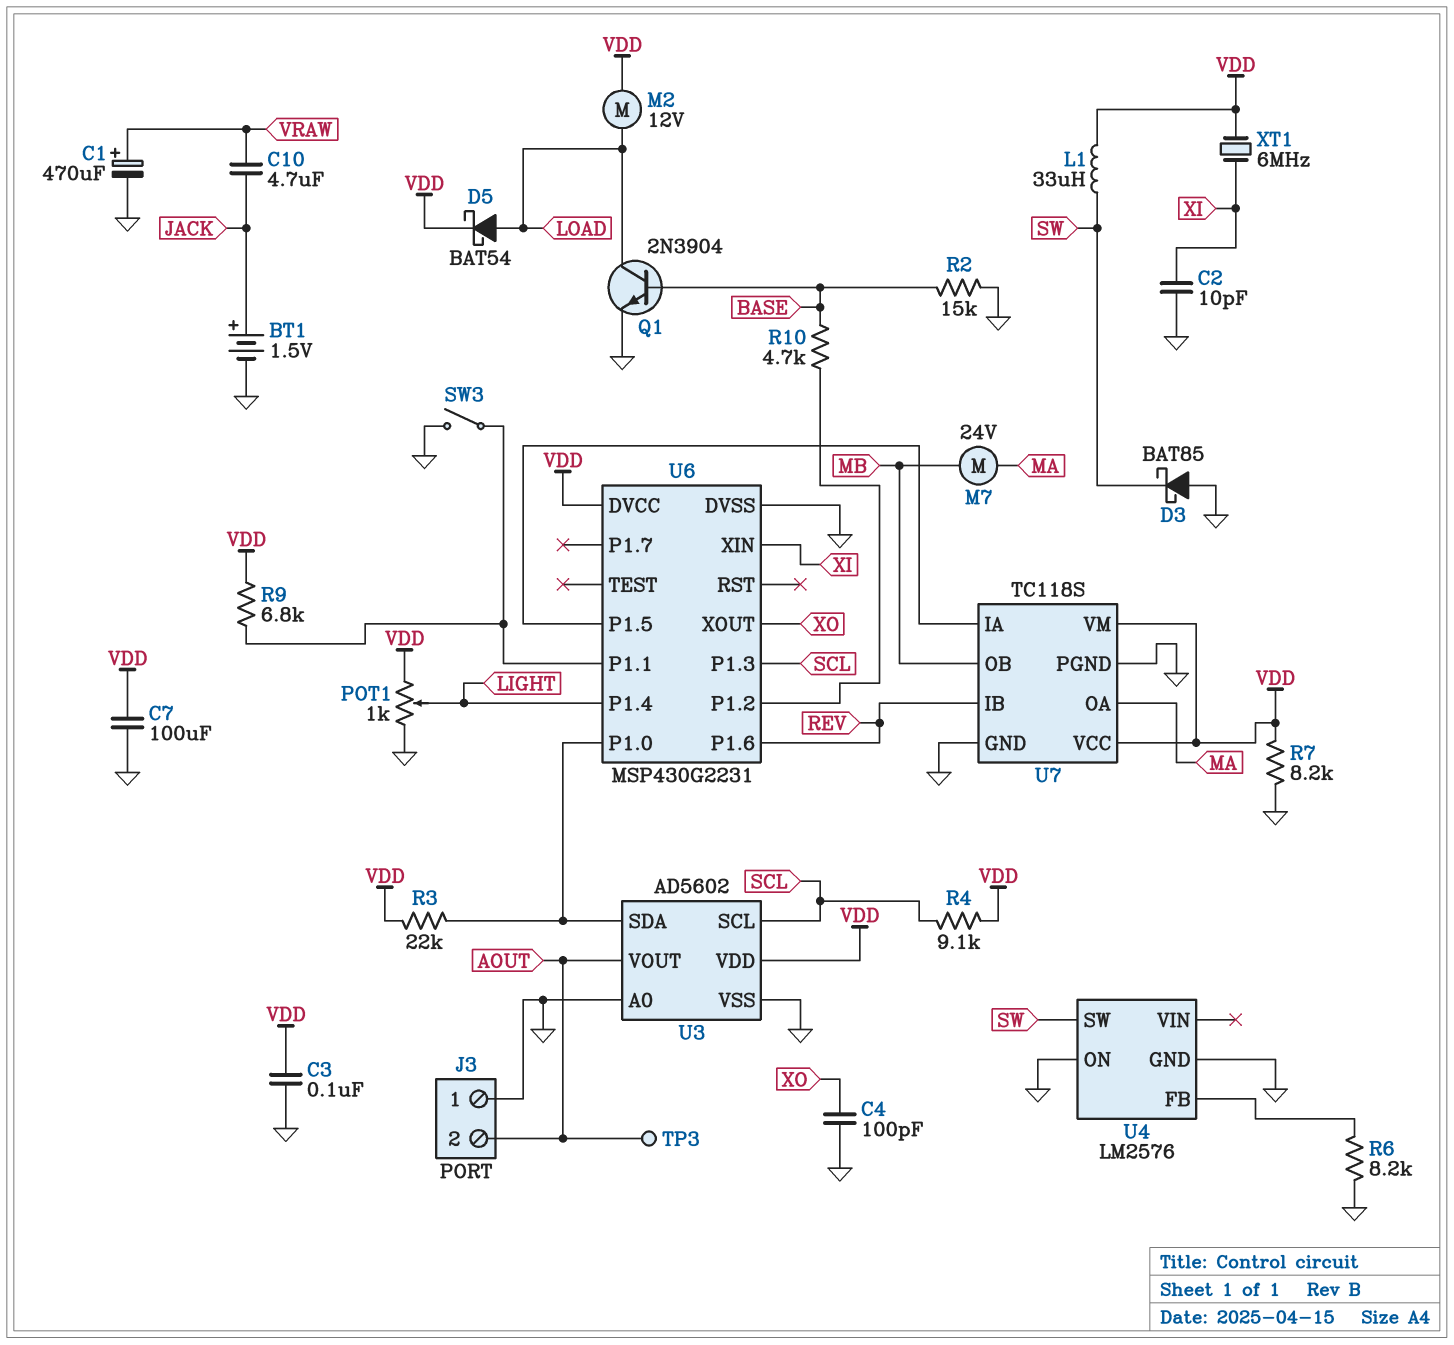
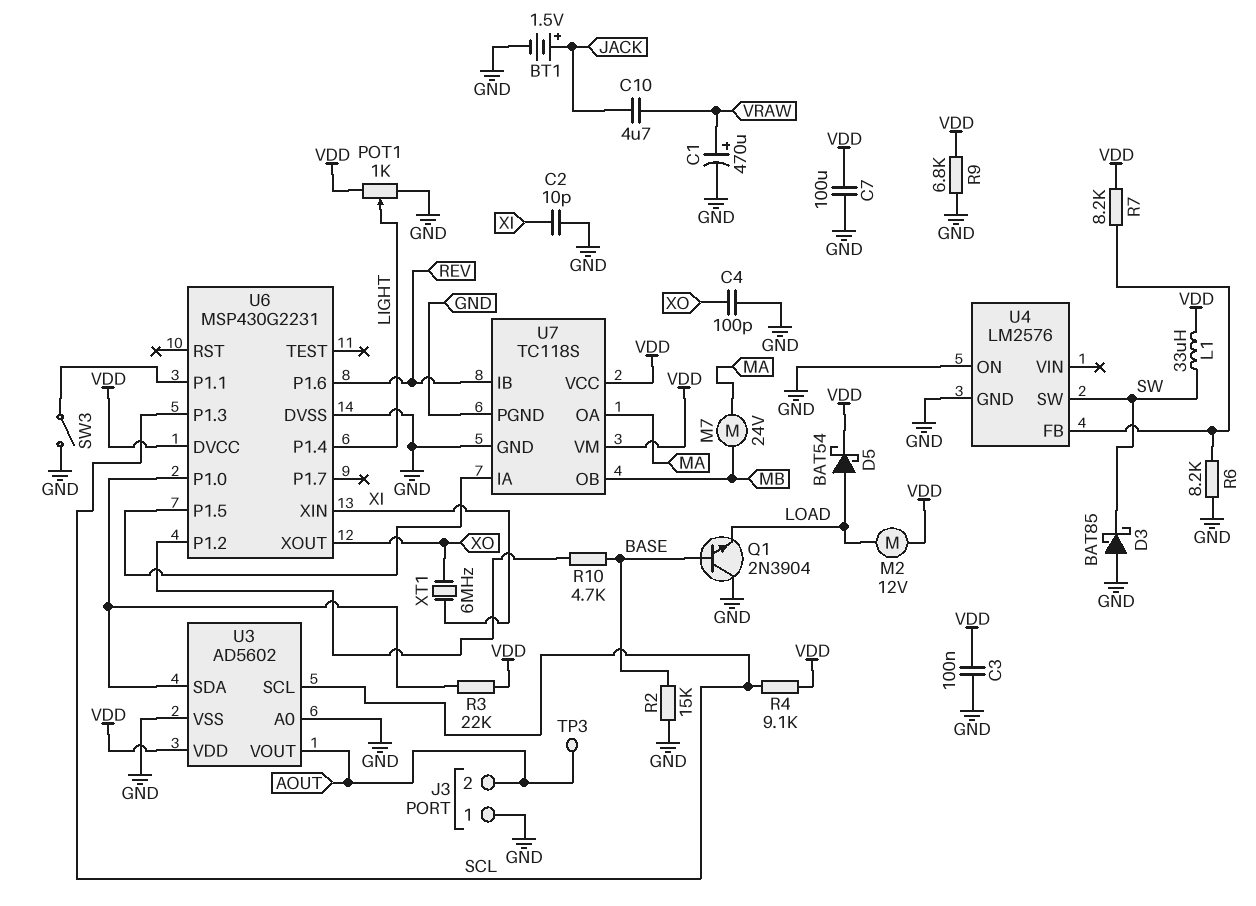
Q1: NPN 2N3904 (B BASE, C LOAD, E GND) -> NPN 2N3904 (B BASE, C GND, E LOAD)
R7: 8.2k (GND, VDD) -> 8.2k (U4/FB, VDD)
R9: 6.8k (U6/P1.1, VDD) -> 6.8k (GND, VDD)
XT1: 6MHz (VDD, XI) -> 6MHz (XI, XO)

